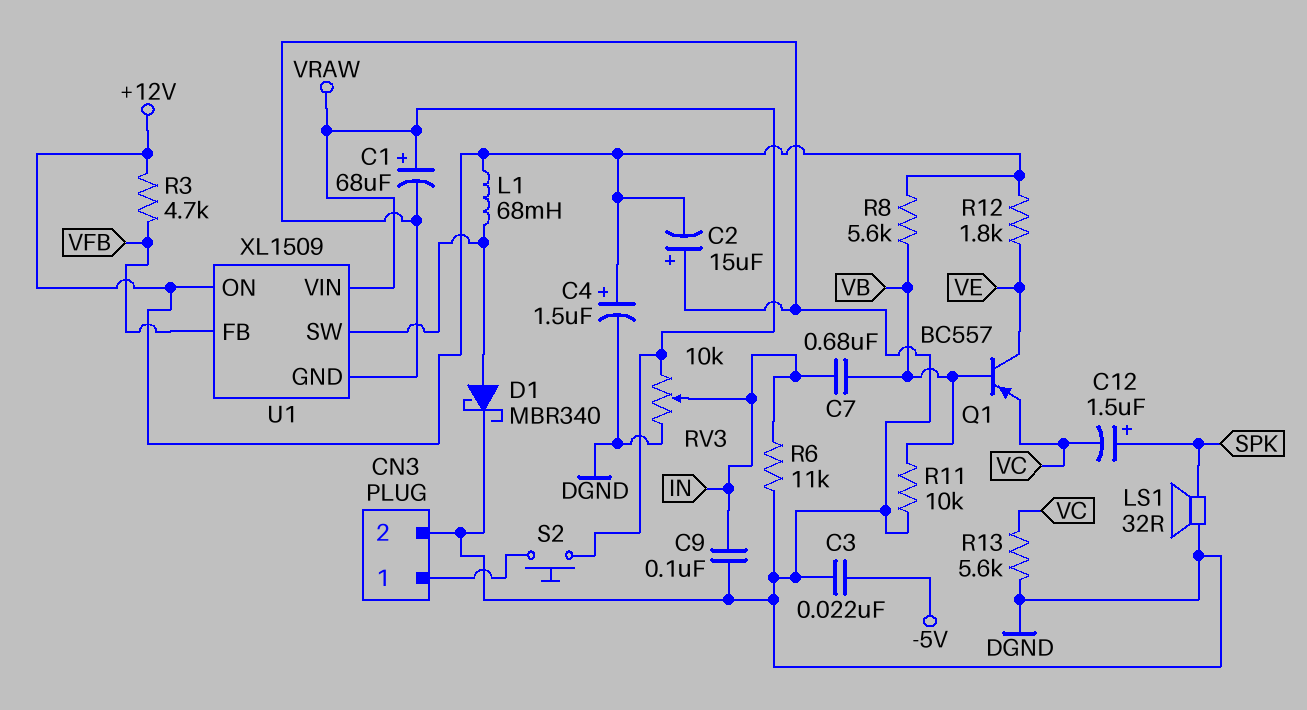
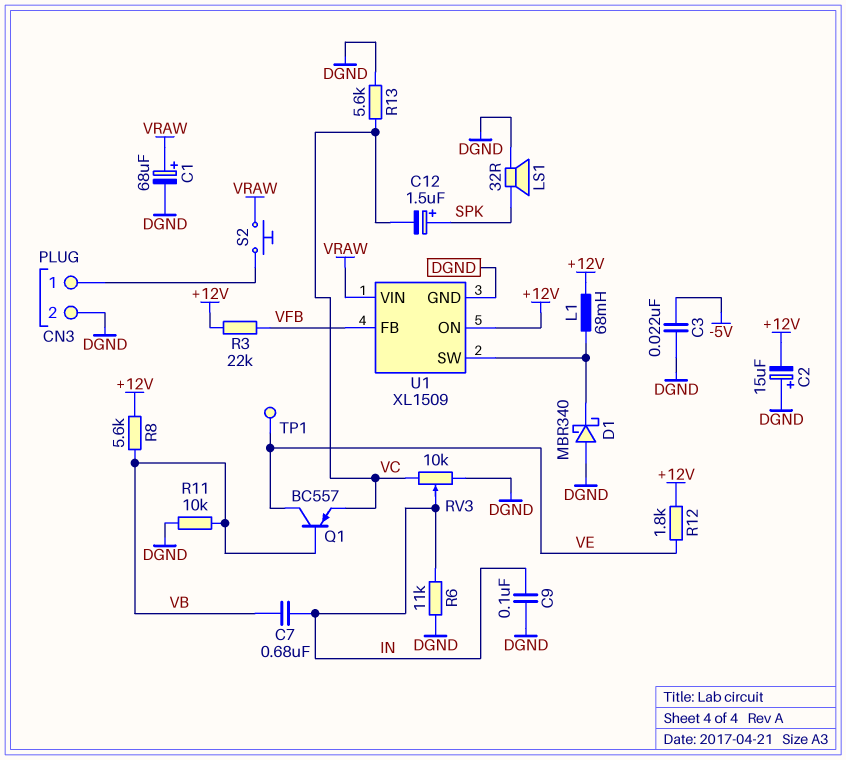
C4: 1.5uF (plus +12V, minus DGND) -> none
D1: schottky MBR340 (A U1/SW, K DGND) -> schottky MBR340 (A DGND, K U1/SW)
R3: 4.7k (+12V, VFB) -> 22k (+12V, VFB)
RV3: 10k (DGND, VRAW, wiper IN) -> 10k (DGND, VC, wiper IN)
TP1: none -> test point (VE)

